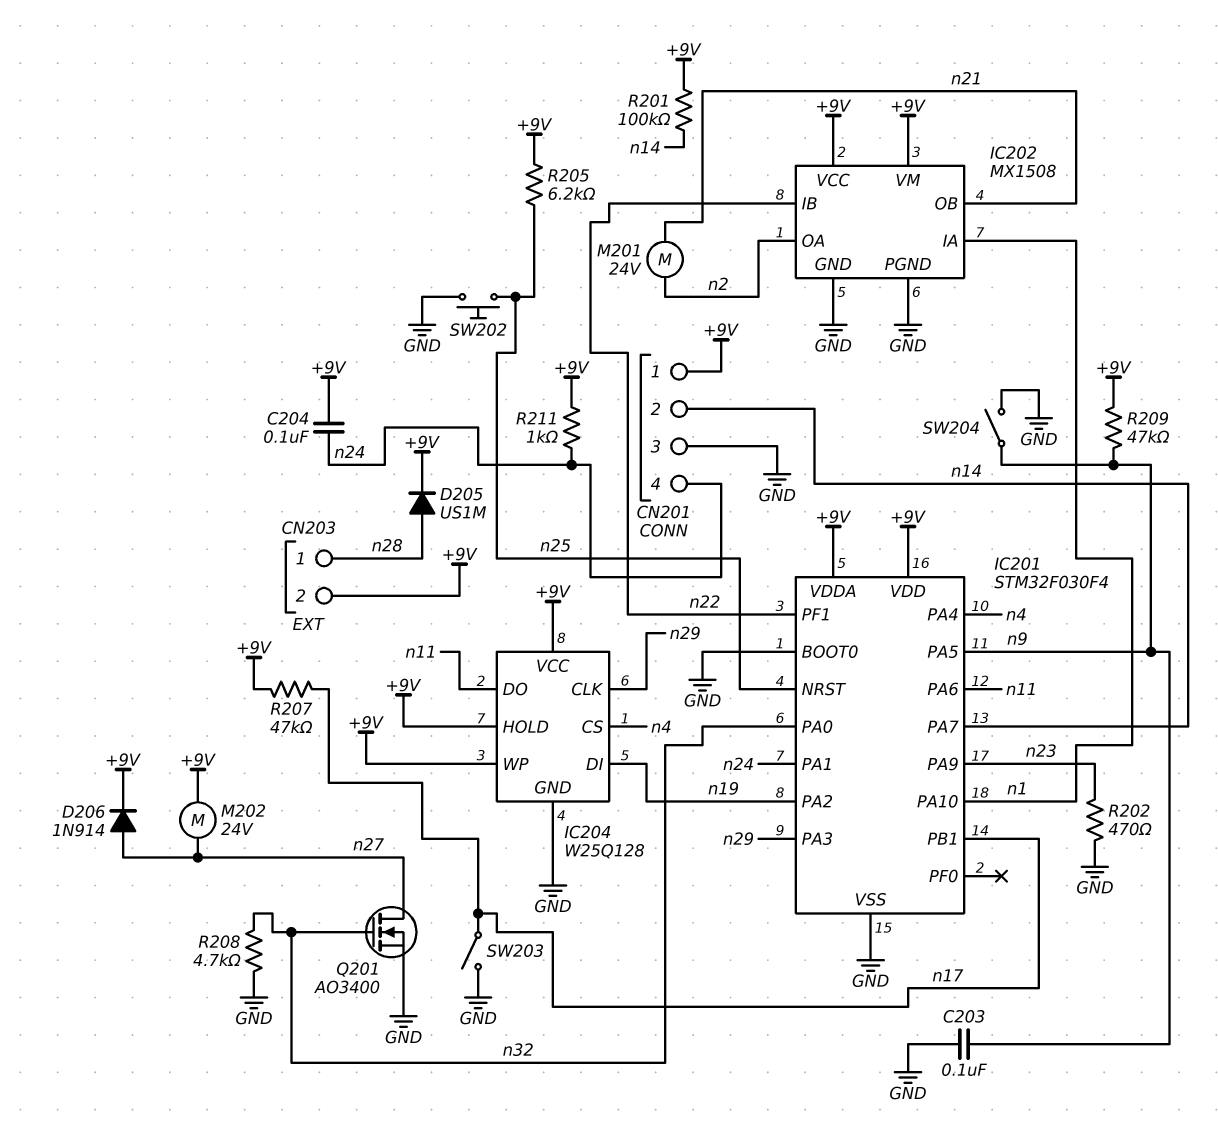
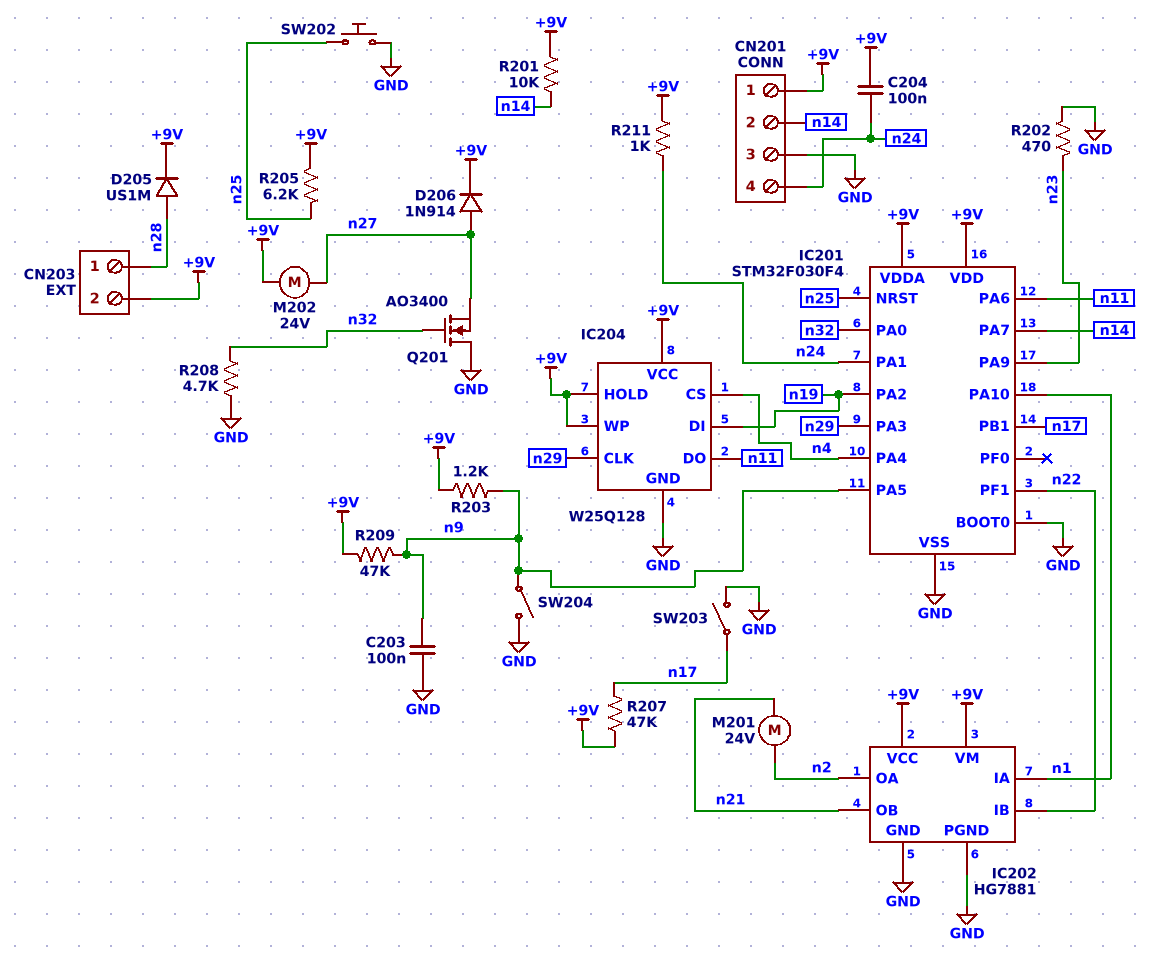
IC202: MX1508 -> HG7881
Q201: NMOS AO3400 (G n32, D n27, S GND) -> NMOS AO3400 (G n32, D GND, S n27)
R201: 100k (+9V, n14) -> 10k (+9V, n14)
R203: none -> 1.2k (+9V, n9)

